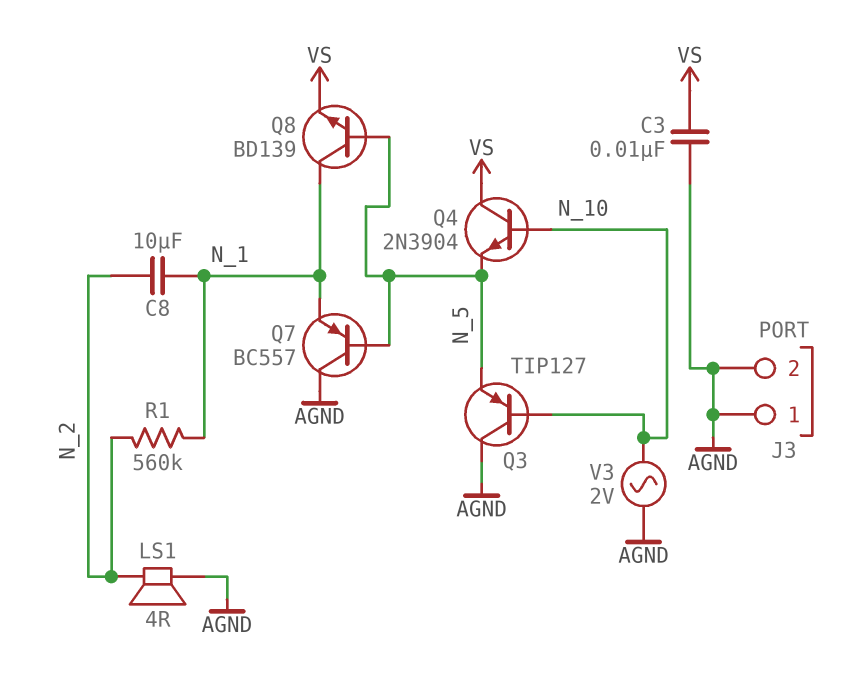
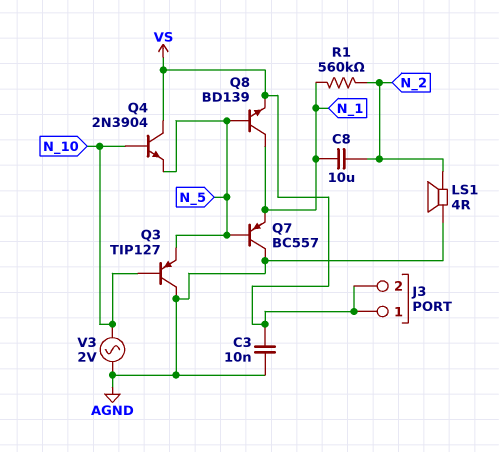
J3 pin 1: AGND -> VS
J3 pin 2: AGND -> VS

